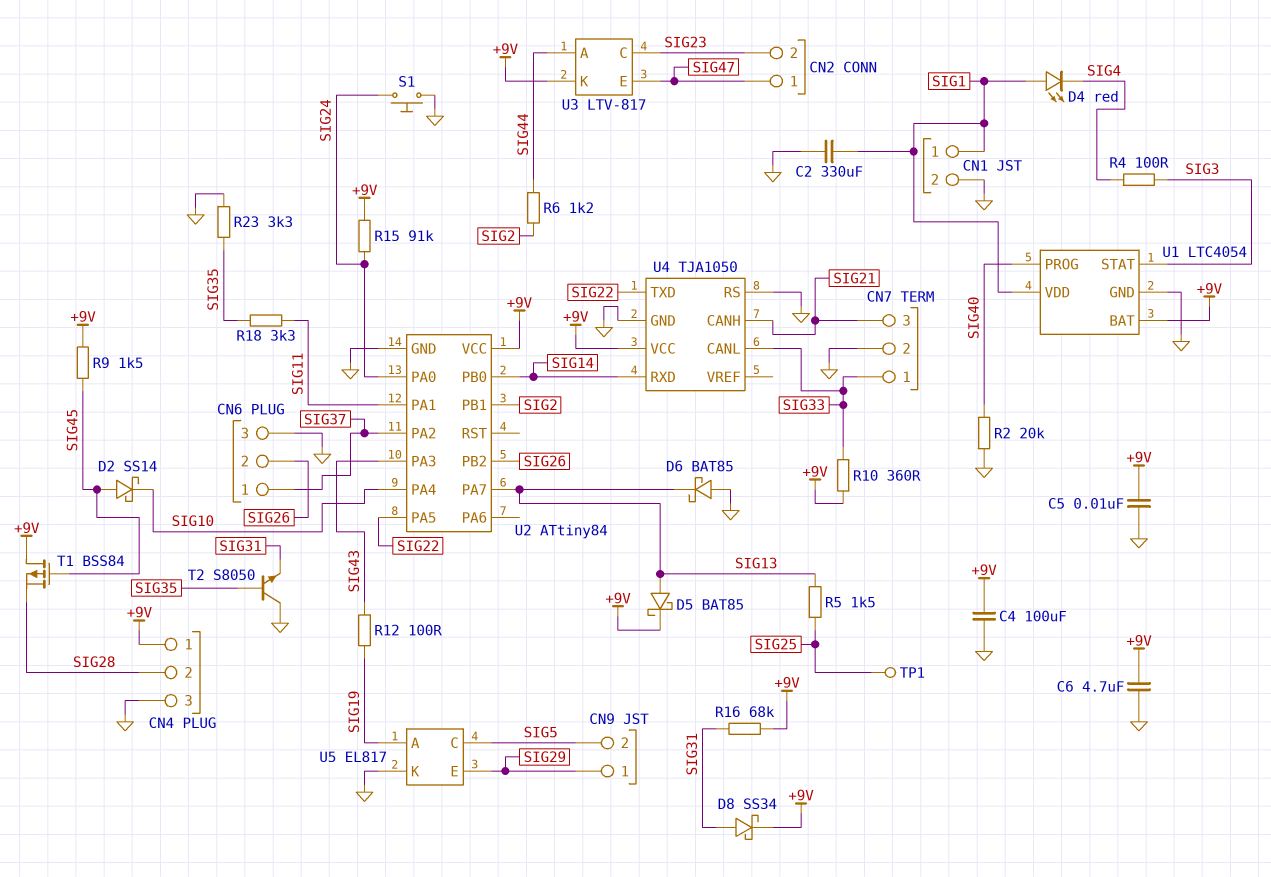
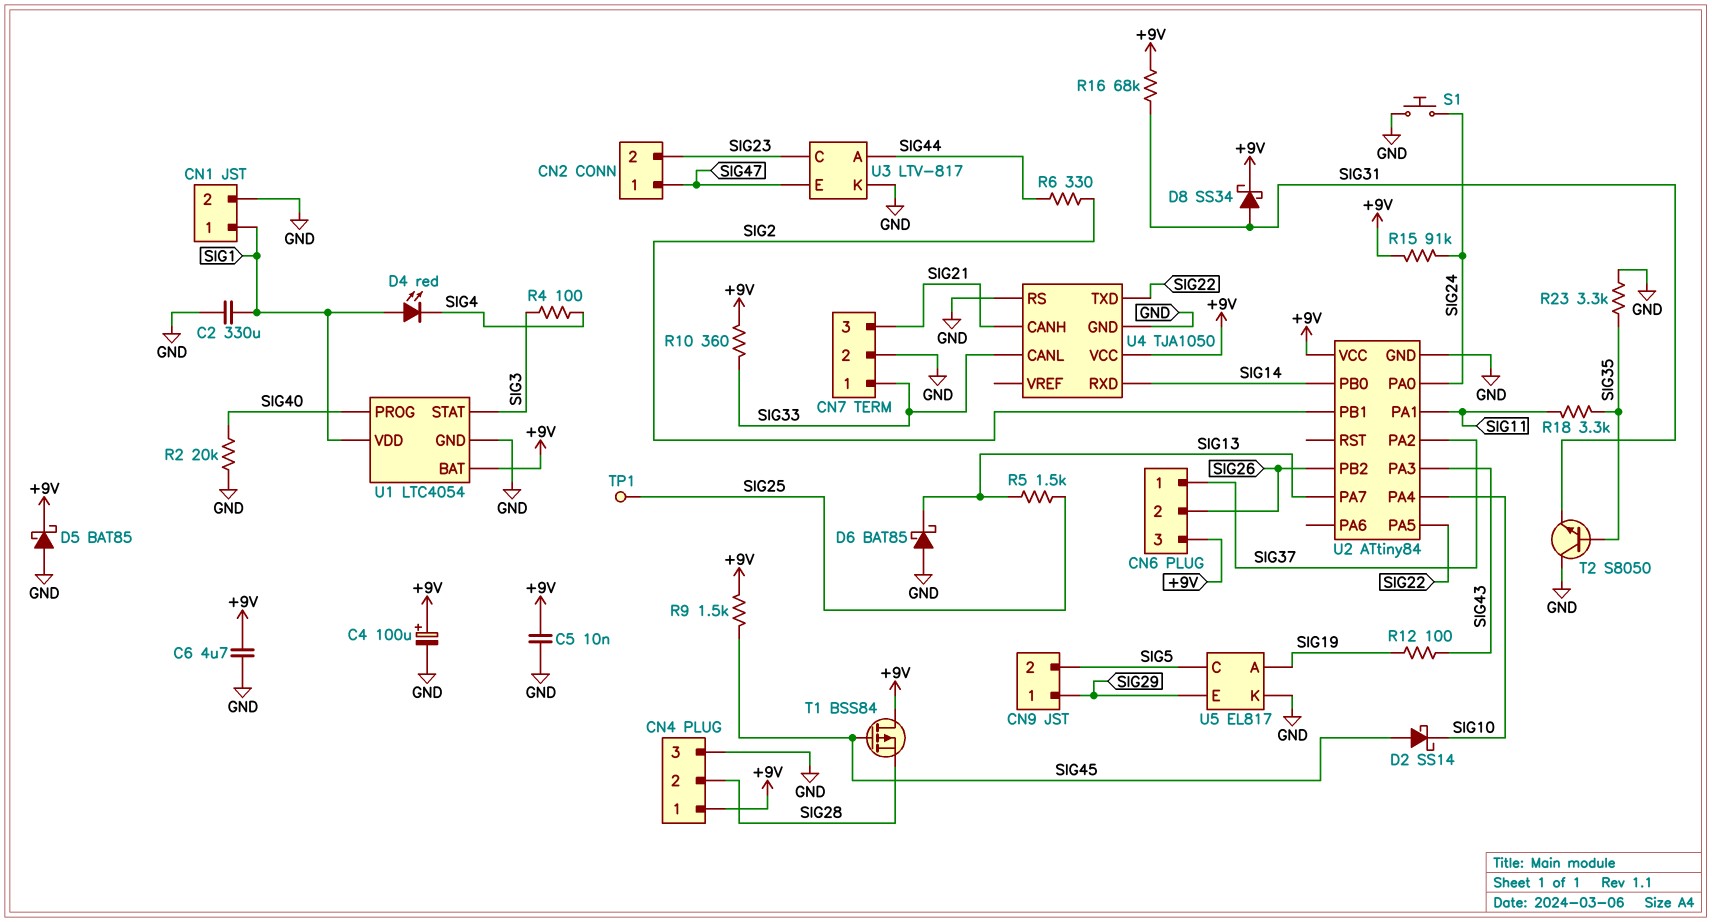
C4: 100uF (+9V, GND) -> 100uF (plus +9V, minus GND)
CN6 pin 3: GND -> +9V
D5: schottky BAT85 (A SIG13, K +9V) -> schottky BAT85 (A GND, K +9V)
R6: 1.2k (SIG2, SIG44) -> 330 (SIG2, SIG44)
U3 pin K: +9V -> GND

